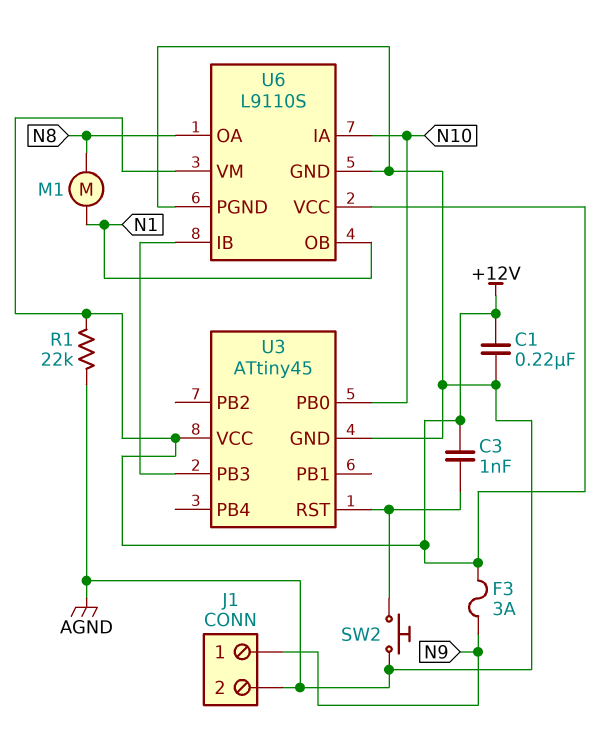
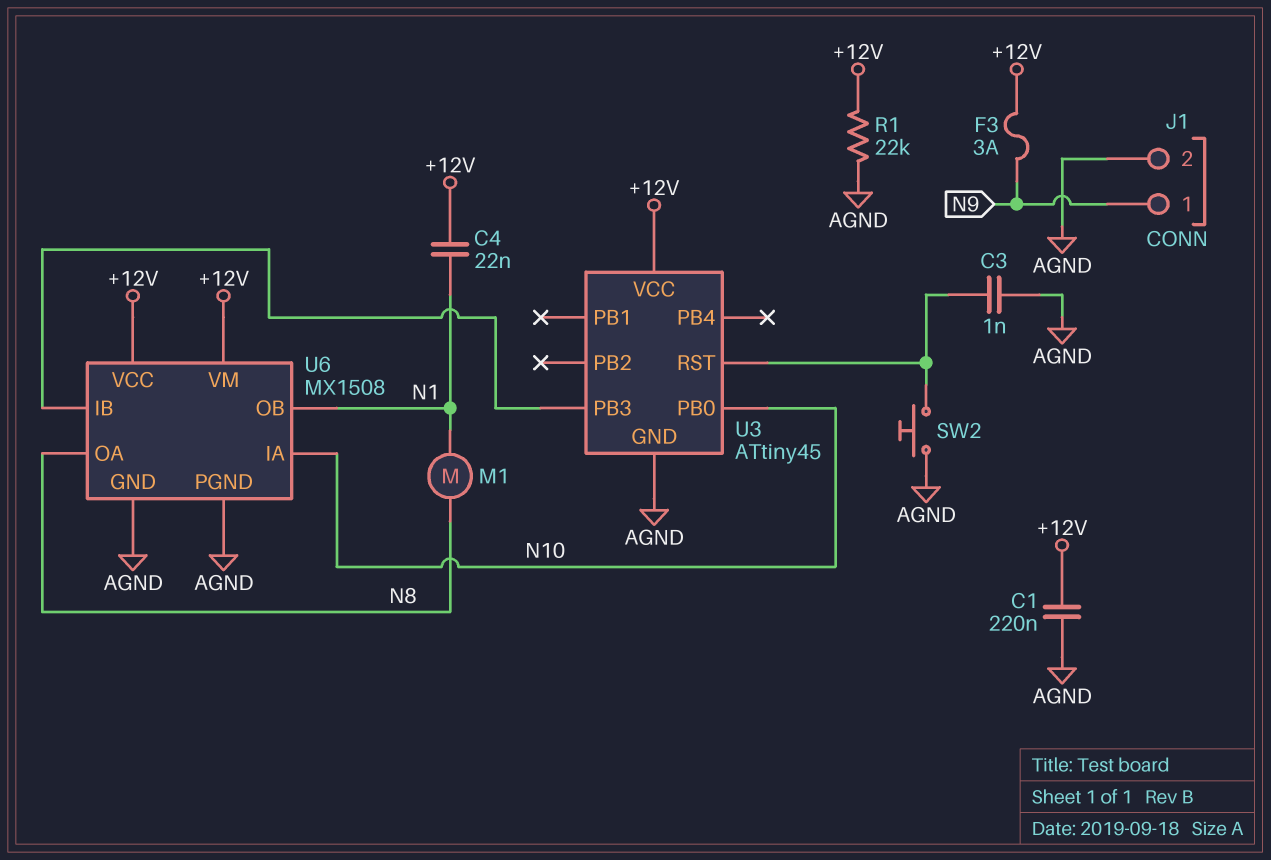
C3: 1nF (+12V, U3/RST) -> 1nF (AGND, U3/RST)
C4: none -> 22nF (+12V, N1)
U6: L9110S -> MX1508

